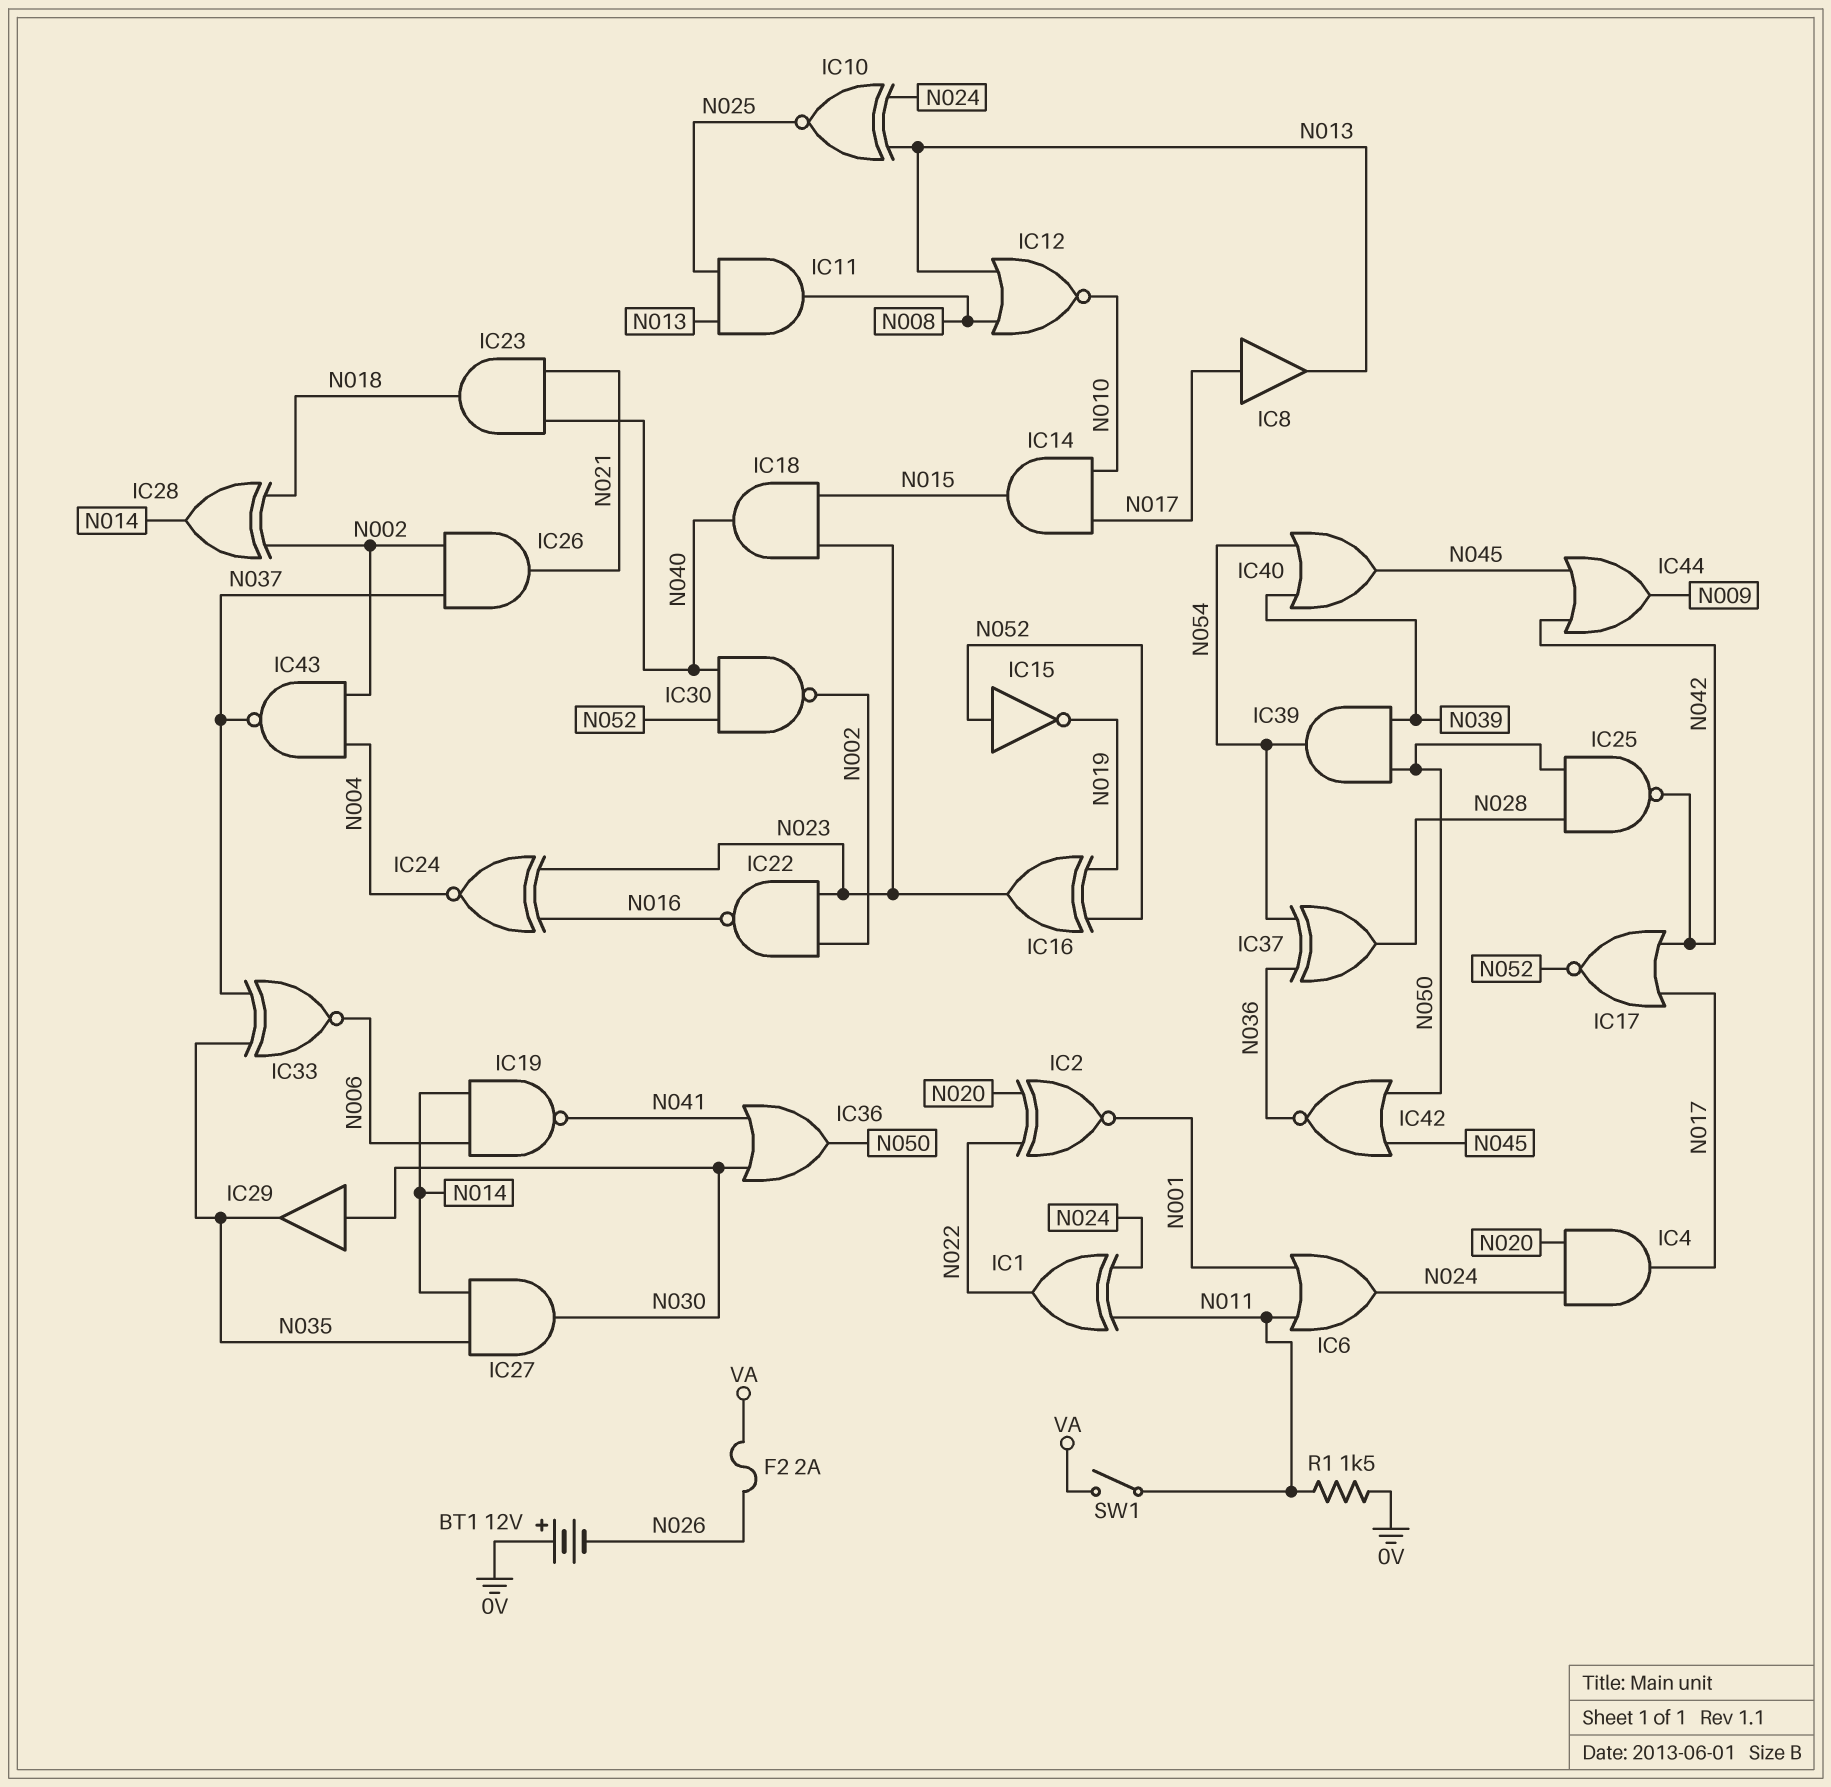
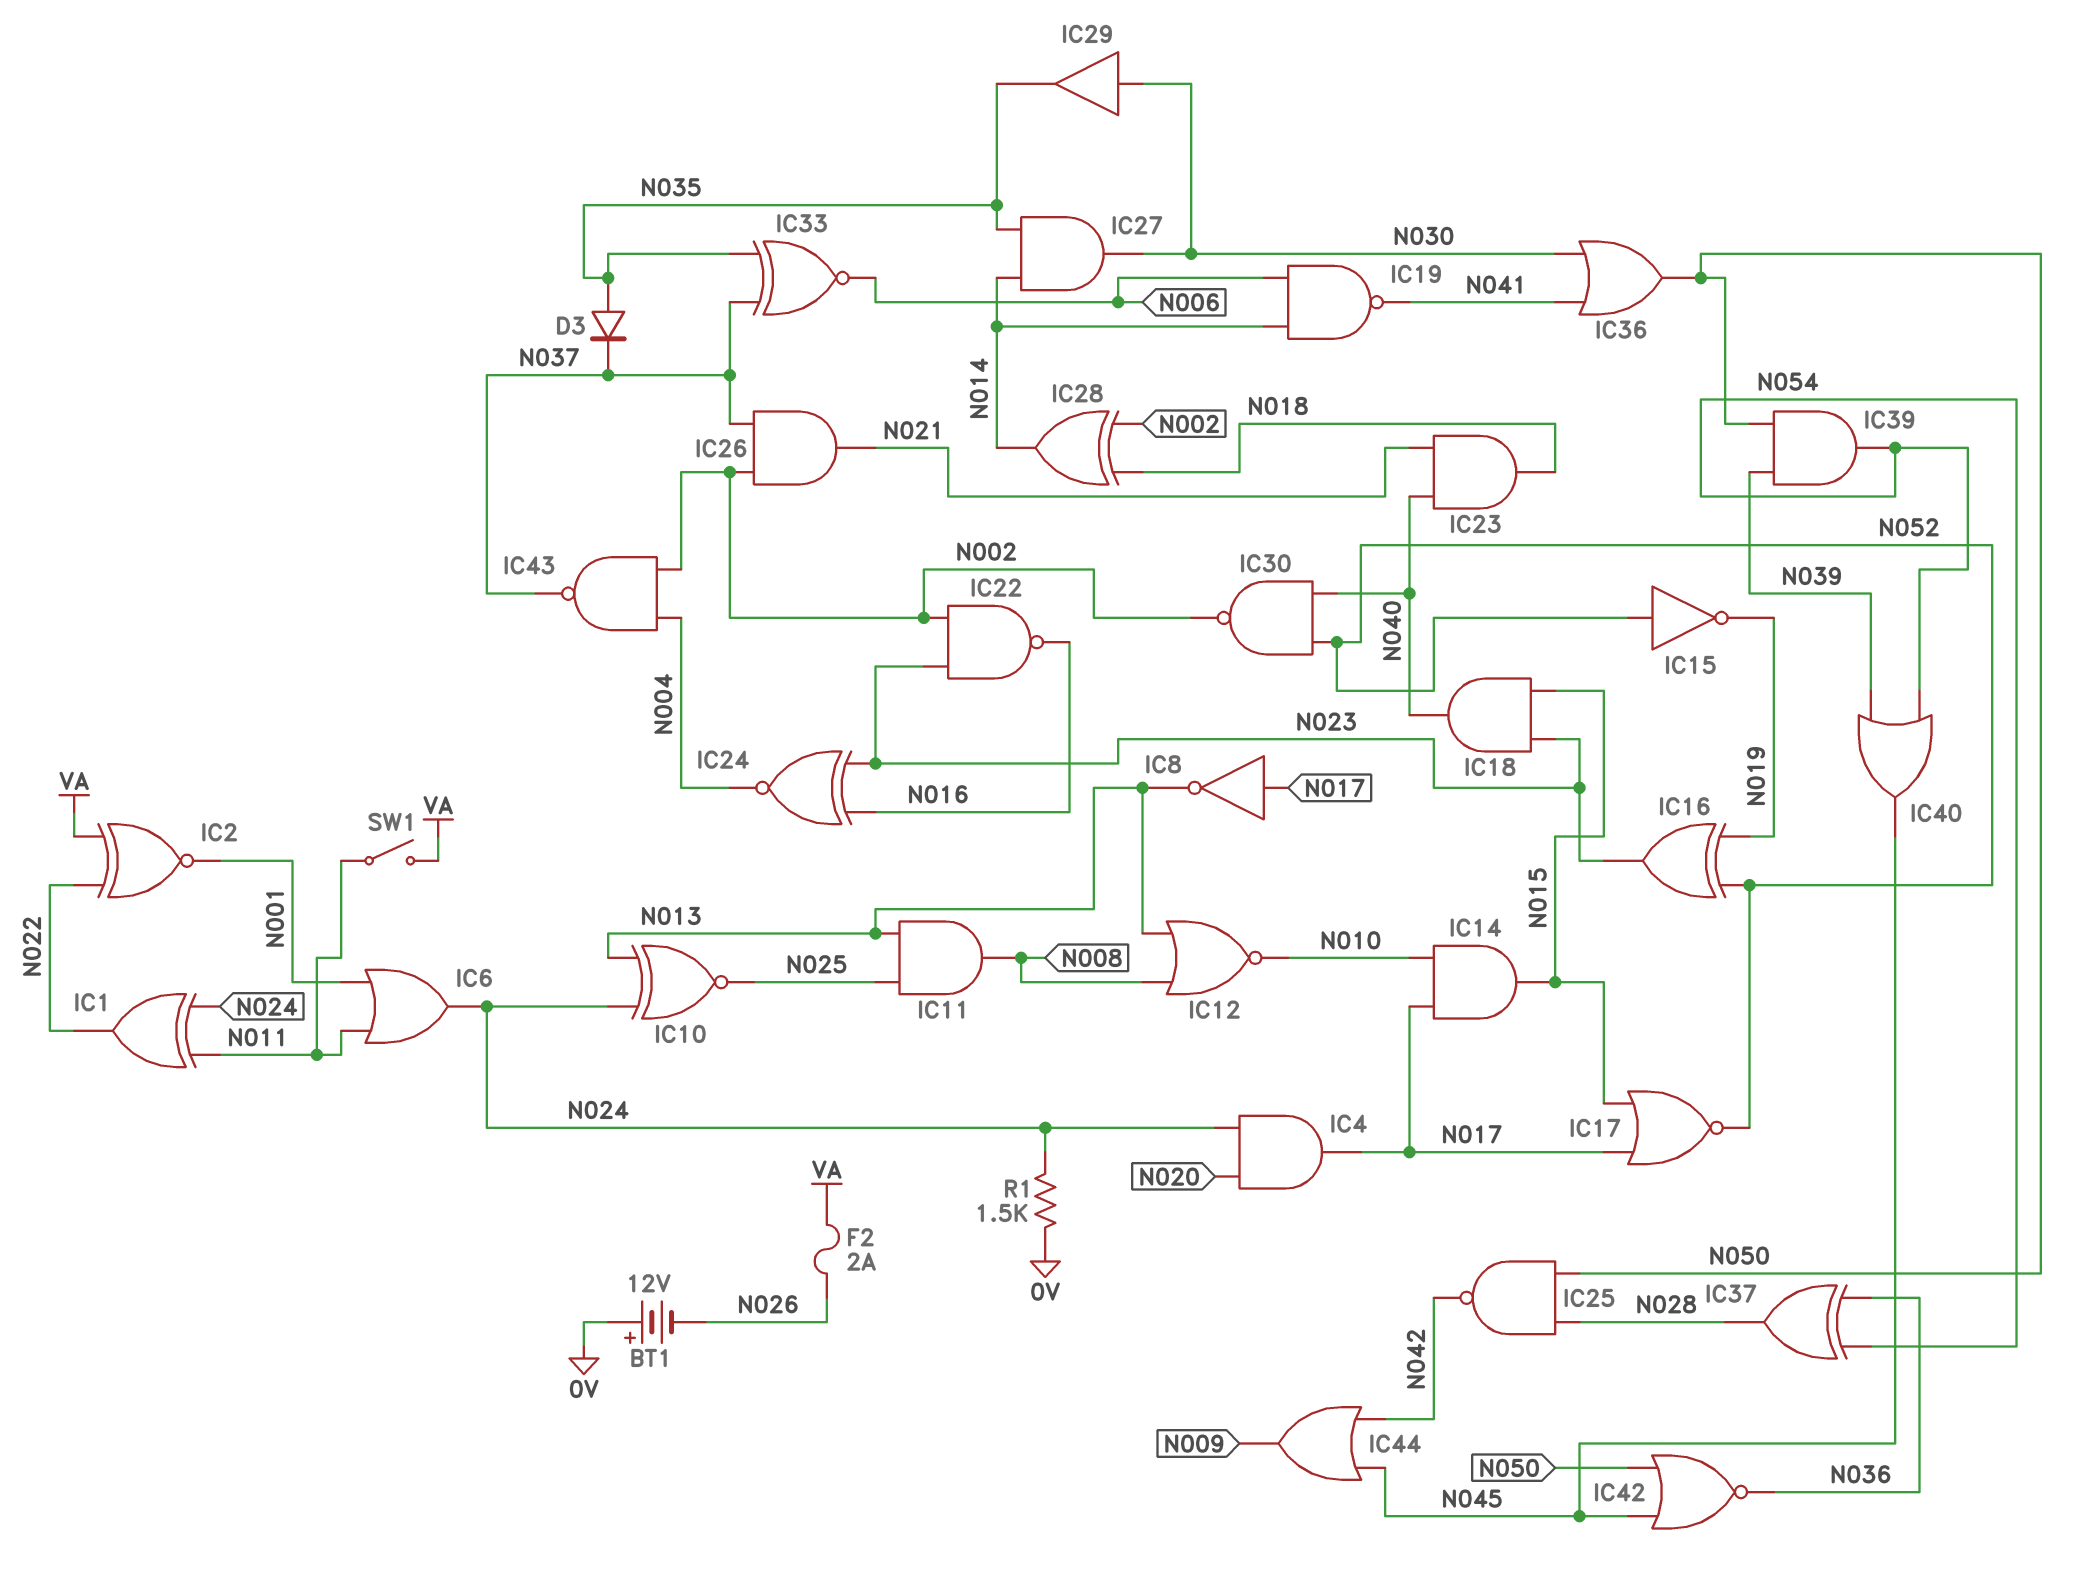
D3: none -> diode (A N035, K N037)
IC2: XNOR (in N020, in N022, out N001) -> XNOR (in N022, in VA, out N001)
IC8: buffer (in N017, out N013) -> NOT (in N017, out N013)
IC17: NOR (in N017, in N042, out N052) -> NOR (in N015, in N017, out N052)
R1: 1.5k (0V, N011) -> 1.5k (0V, N024)

